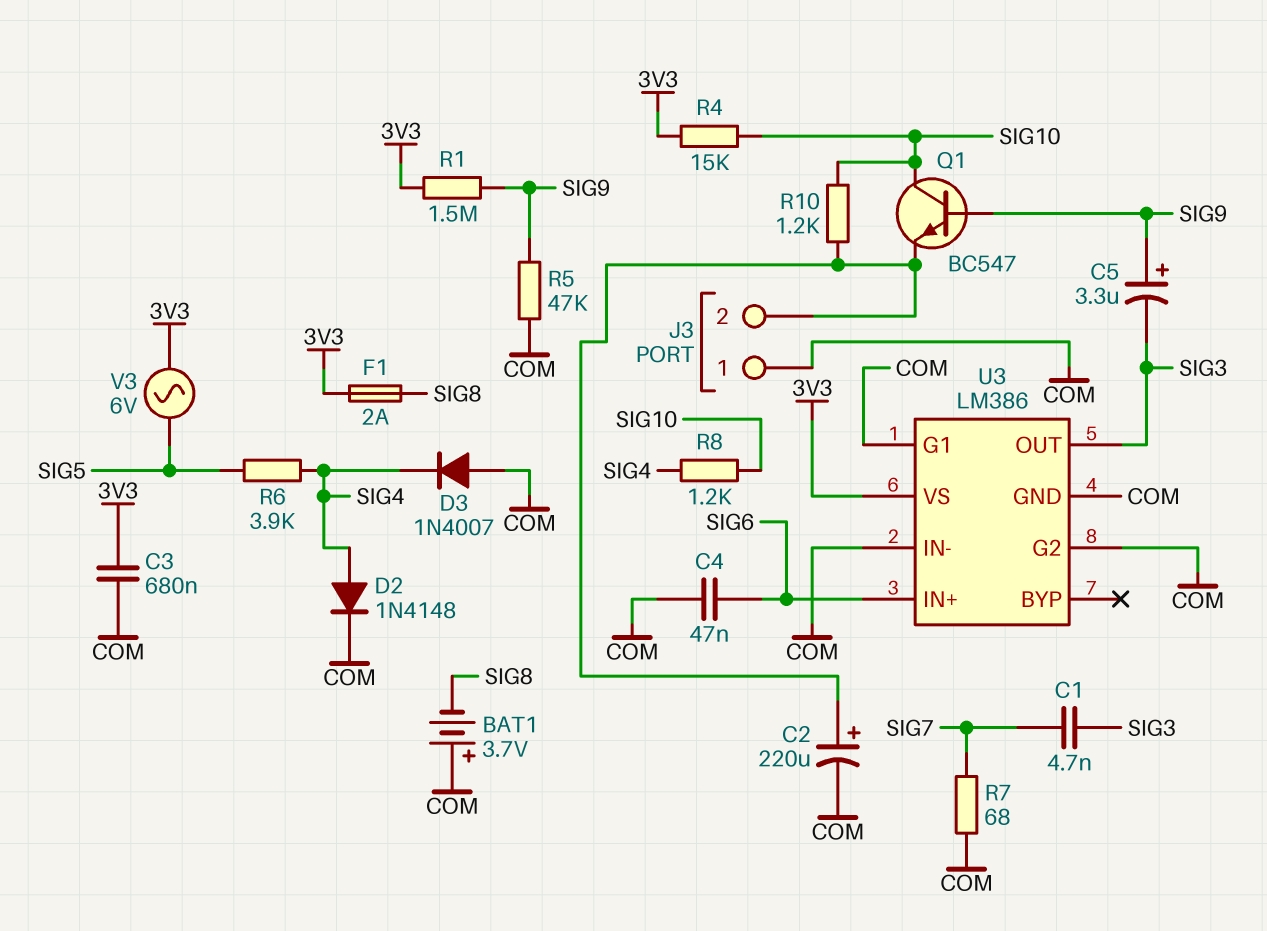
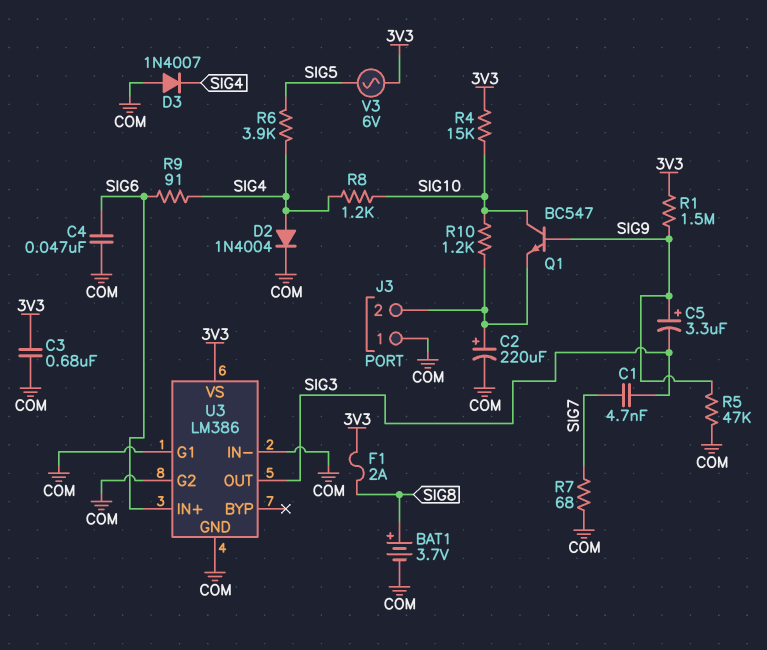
BAT1: 3.7V (plus COM, minus SIG8) -> 3.7V (plus SIG8, minus COM)
D2: diode 1N4148 (A SIG4, K COM) -> diode 1N4004 (A SIG4, K COM)
R9: none -> 91 (SIG4, SIG6)

